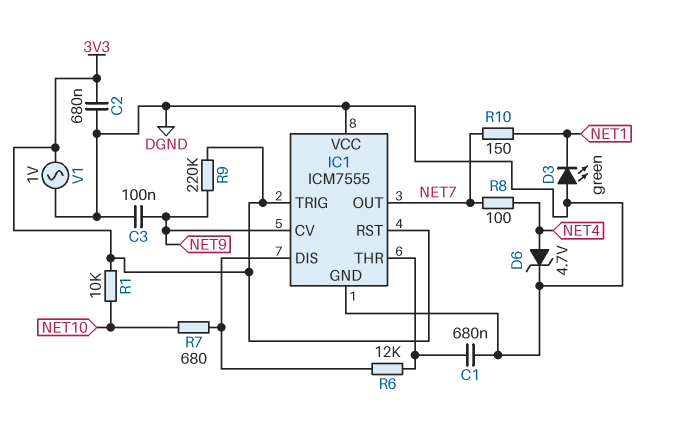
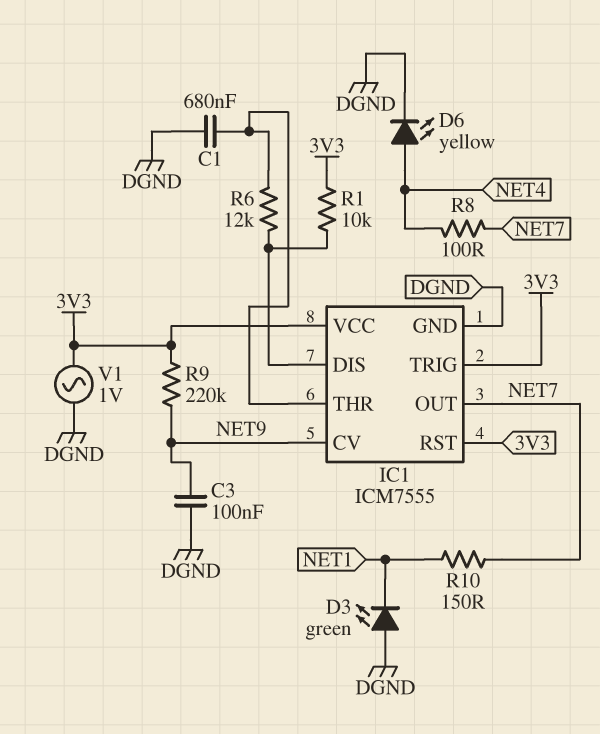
C2: 680nF (3V3, DGND) -> none
D6: zener 4.7V (A NET4, K DGND) -> LED yellow (A NET4, K DGND)
IC1 pin VCC: DGND -> 3V3
R1: 10k (3V3, NET10) -> 10k (3V3, IC1/DIS)
R7: 680 (IC1/DIS, NET10) -> none

